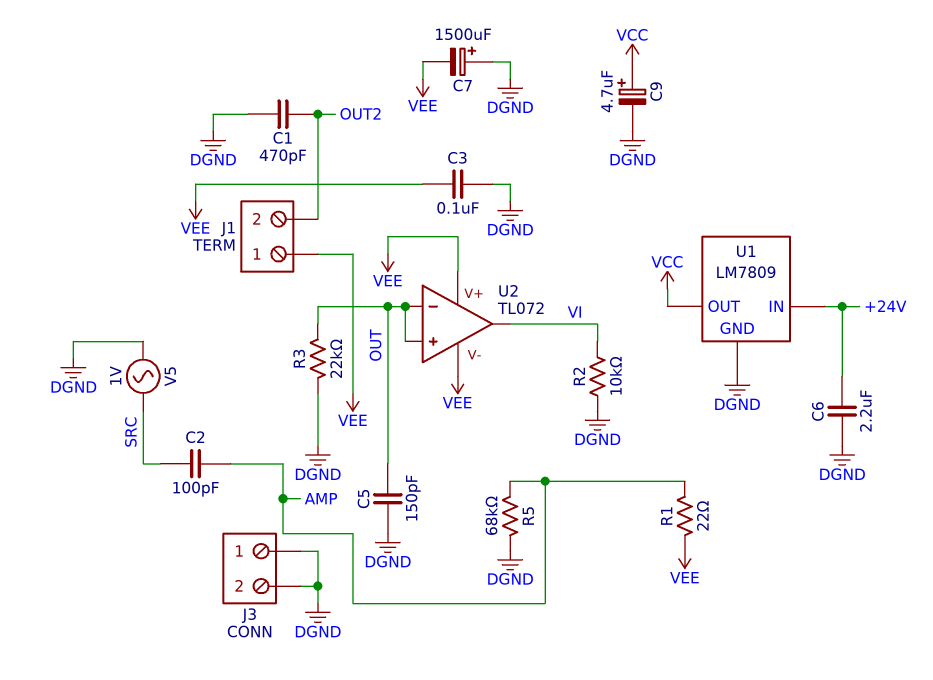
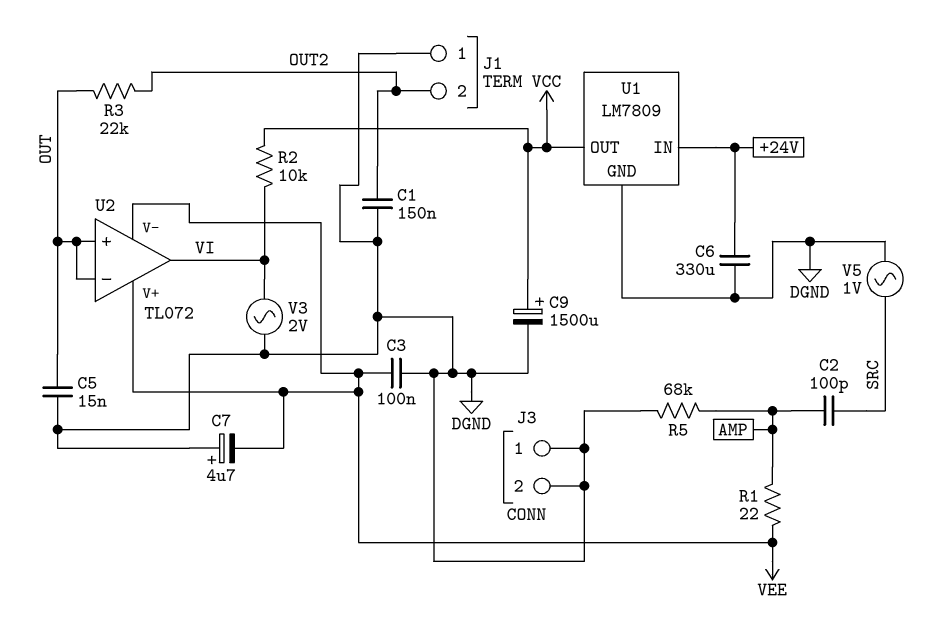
C1: 470pF (DGND, OUT2) -> 150nF (DGND, OUT2)
C5: 150pF (DGND, OUT) -> 15nF (DGND, OUT)
C6: 2.2uF (+24V, DGND) -> 330uF (+24V, DGND)
C7: 1500uF (plus DGND, minus VEE) -> 4.7uF (plus DGND, minus VEE)
C9: 4.7uF (plus VCC, minus DGND) -> 1500uF (plus VCC, minus DGND)
J1 pin 1: VEE -> DGND
R2: 10k (DGND, VI) -> 10k (VCC, VI)
R3: 22k (DGND, OUT) -> 22k (OUT, OUT2)
V3: none -> AC 2V (DGND, VI)

